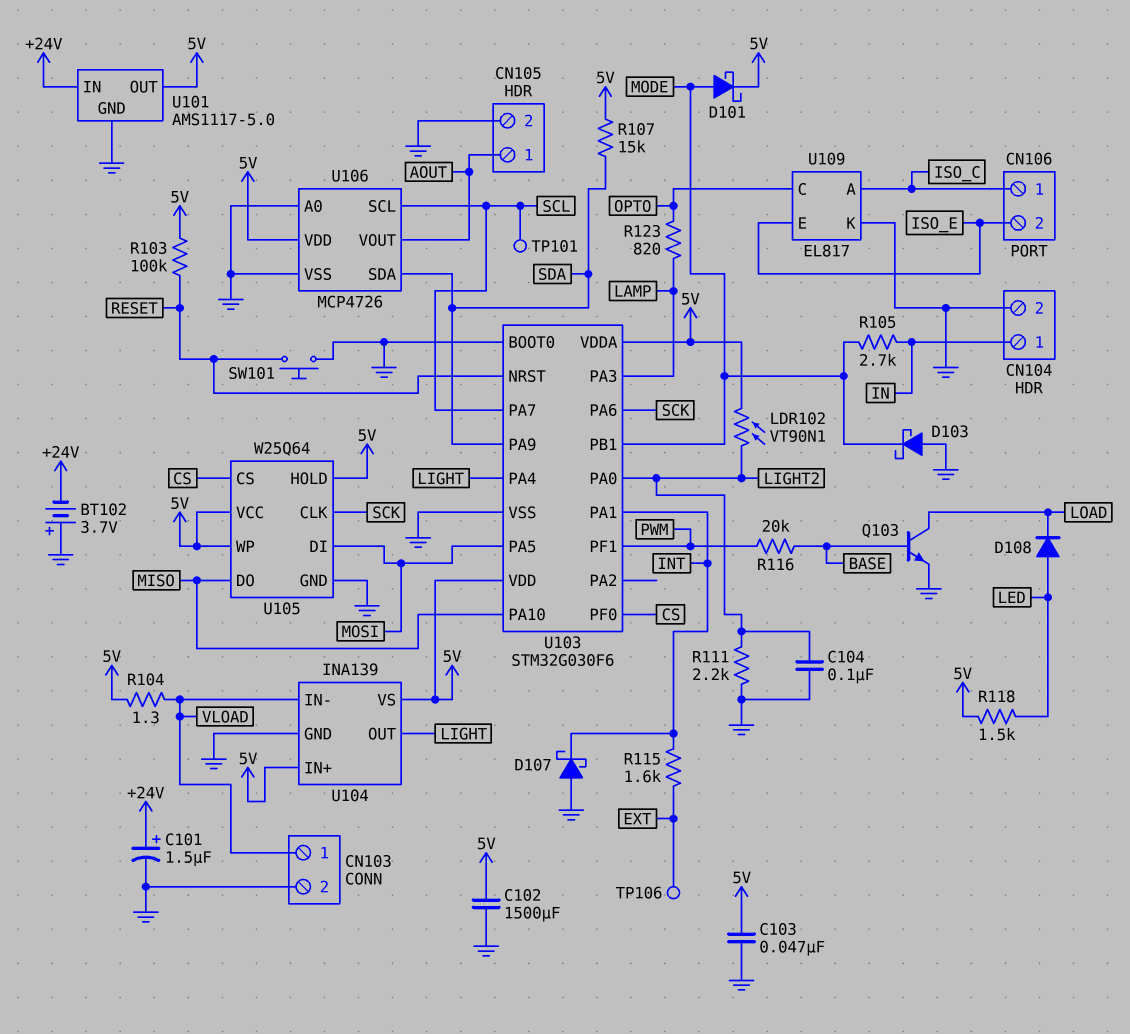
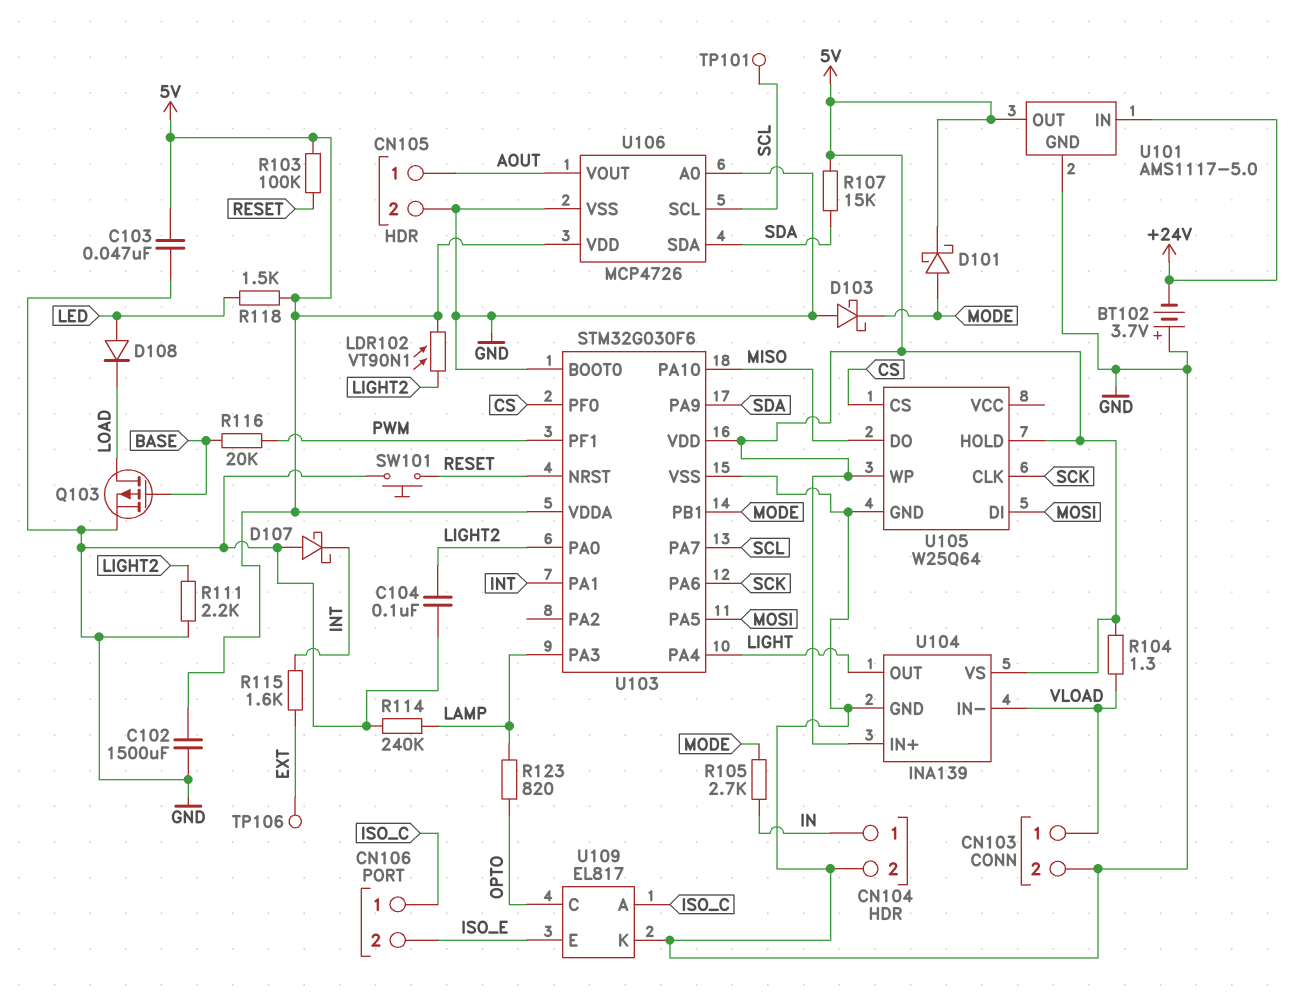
C101: 1.5uF (plus +24V, minus GND) -> none
Q103: NPN (B BASE, C LOAD, E GND) -> PMOS (G BASE, D LOAD, S GND)
R114: none -> 240k (GND, LAMP)
U105 pin VCC: 5V -> none

